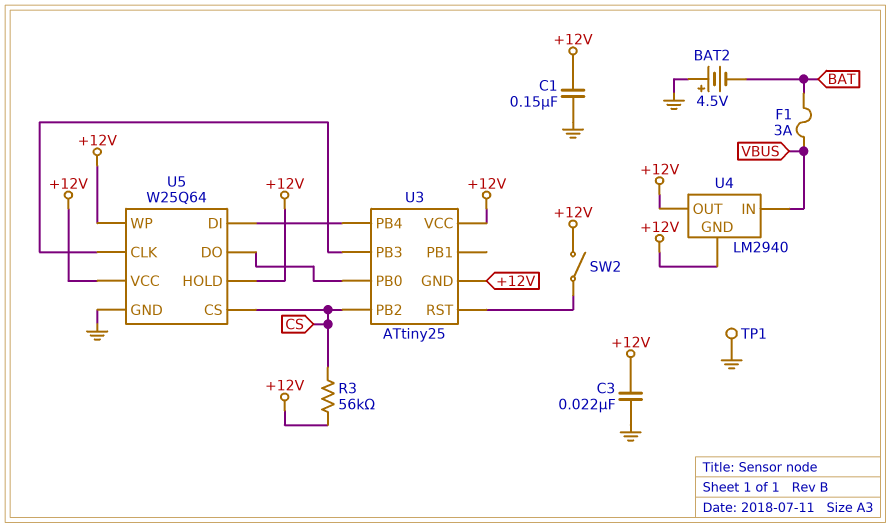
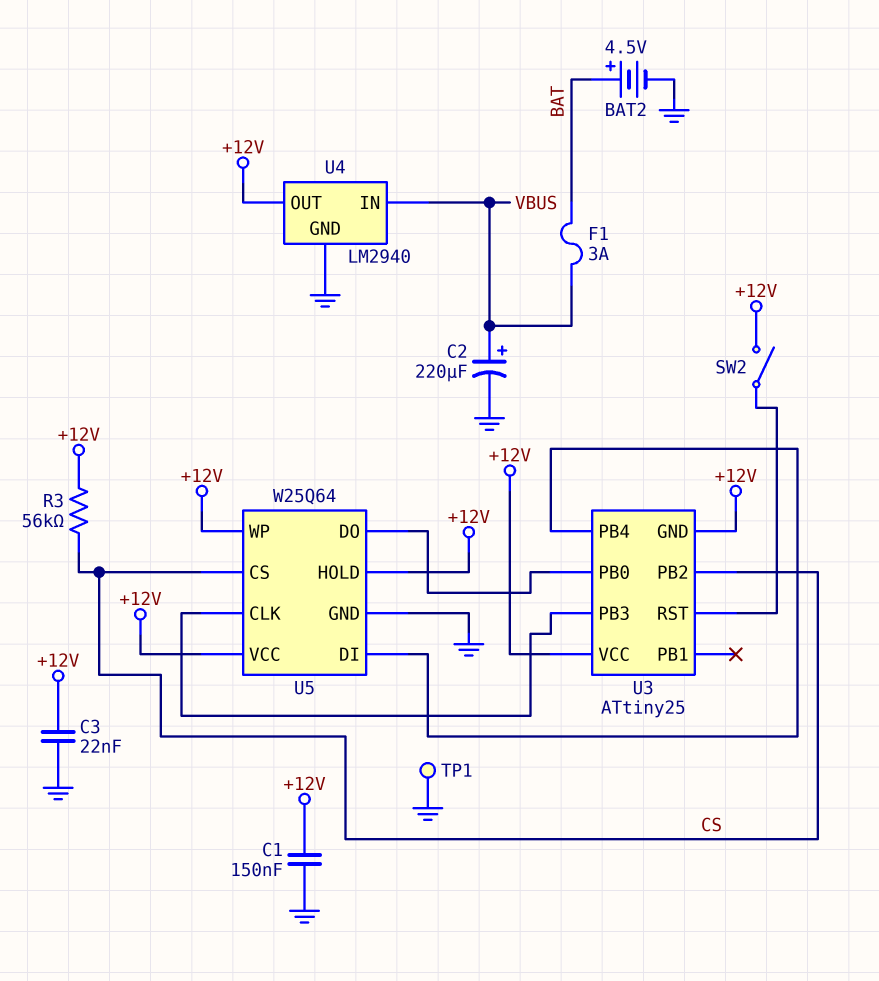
BAT2: 4.5V (plus GND, minus BAT) -> 4.5V (plus BAT, minus GND)
C2: none -> 220uF (plus VBUS, minus GND)
U4 pin GND: +12V -> GND

